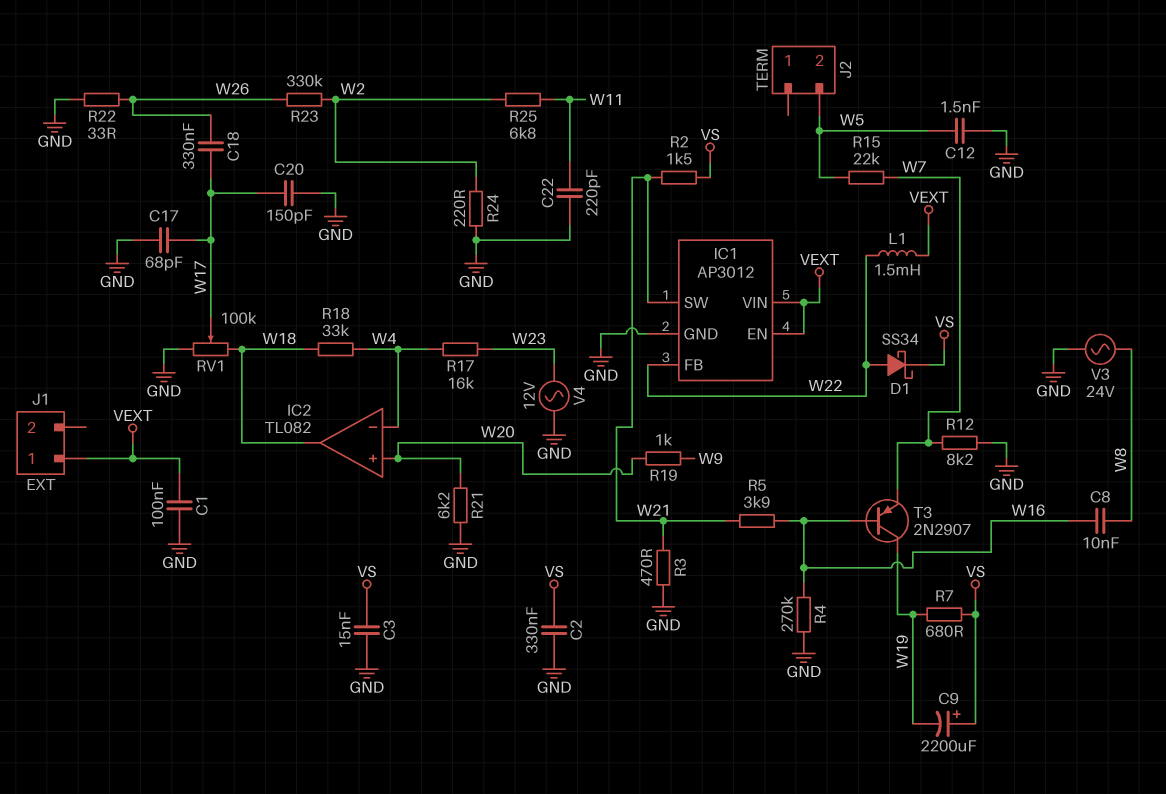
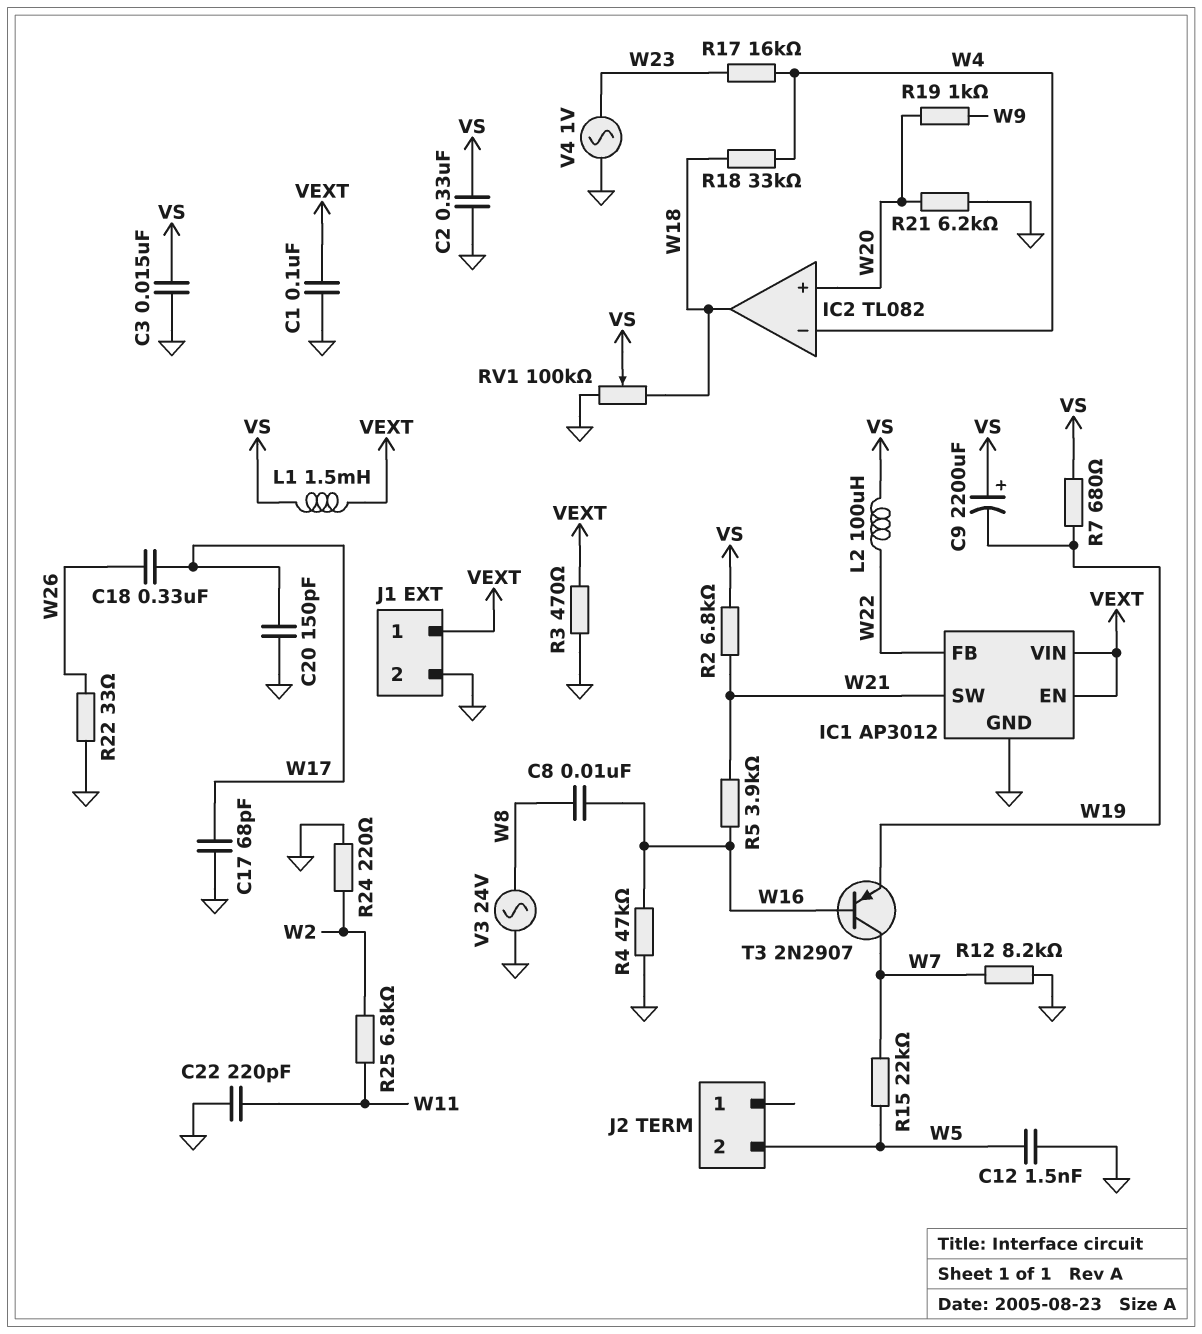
D1: schottky SS34 (A W22, K VS) -> none
J1 pin 2: none -> GND
L1: 1.5mH (VEXT, W22) -> 1.5mH (VEXT, VS)
L2: none -> 100uH (VS, W22)
R2: 1.5k (VS, W21) -> 6.8k (VS, W21)
R3: 470 (GND, W21) -> 470 (GND, VEXT)
R4: 270k (GND, W16) -> 47k (GND, W16)
R23: 330k (W2, W26) -> none
RV1: 100k (GND, W18, wiper W17) -> 100k (GND, W18, wiper VS)
T3: PNP 2N2907 (B W16, C W19, E W7) -> PNP 2N2907 (B W16, C W7, E W19)
V4: AC 12V (GND, W23) -> AC 1V (GND, W23)

